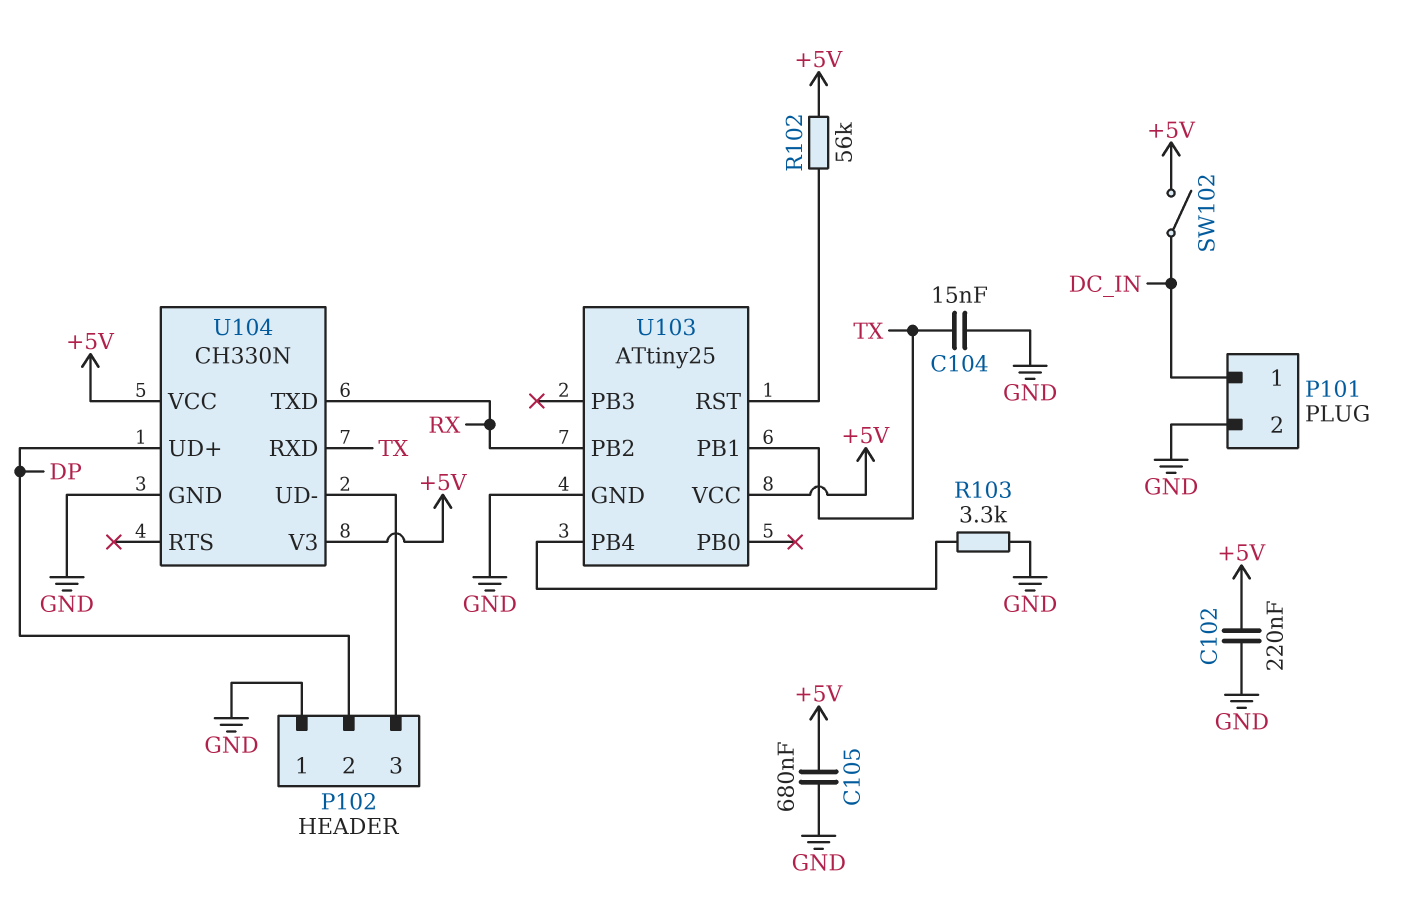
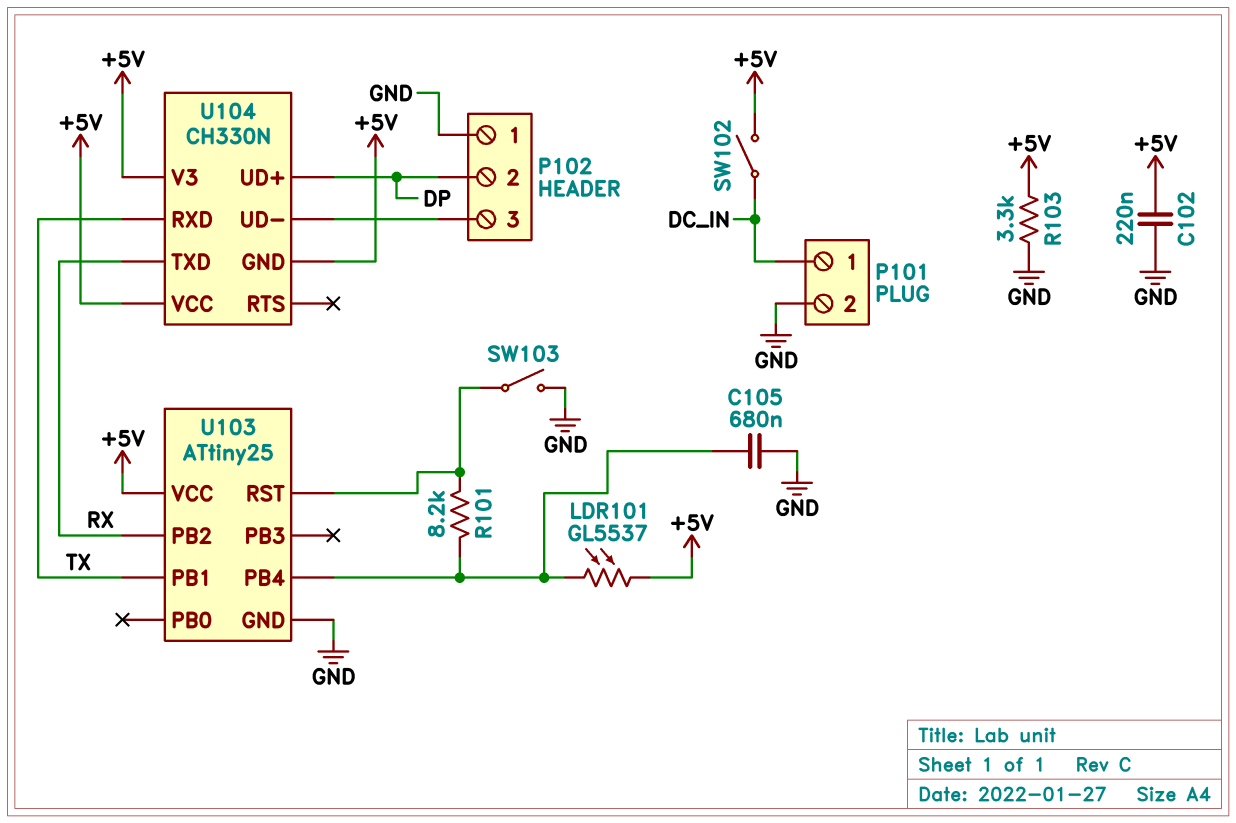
C104: 15nF (GND, TX) -> none
C105: 680nF (+5V, GND) -> 680nF (GND, U103/PB4)
LDR101: none -> GL5537 (+5V, U103/PB4)
R101: none -> 8.2k (U103/PB4, U103/RST)
R102: 56k (+5V, U103/RST) -> none
R103: 3.3k (GND, U103/PB4) -> 3.3k (+5V, GND)
SW103: none -> switch (GND, U103/RST)
U104 pin GND: GND -> +5V

